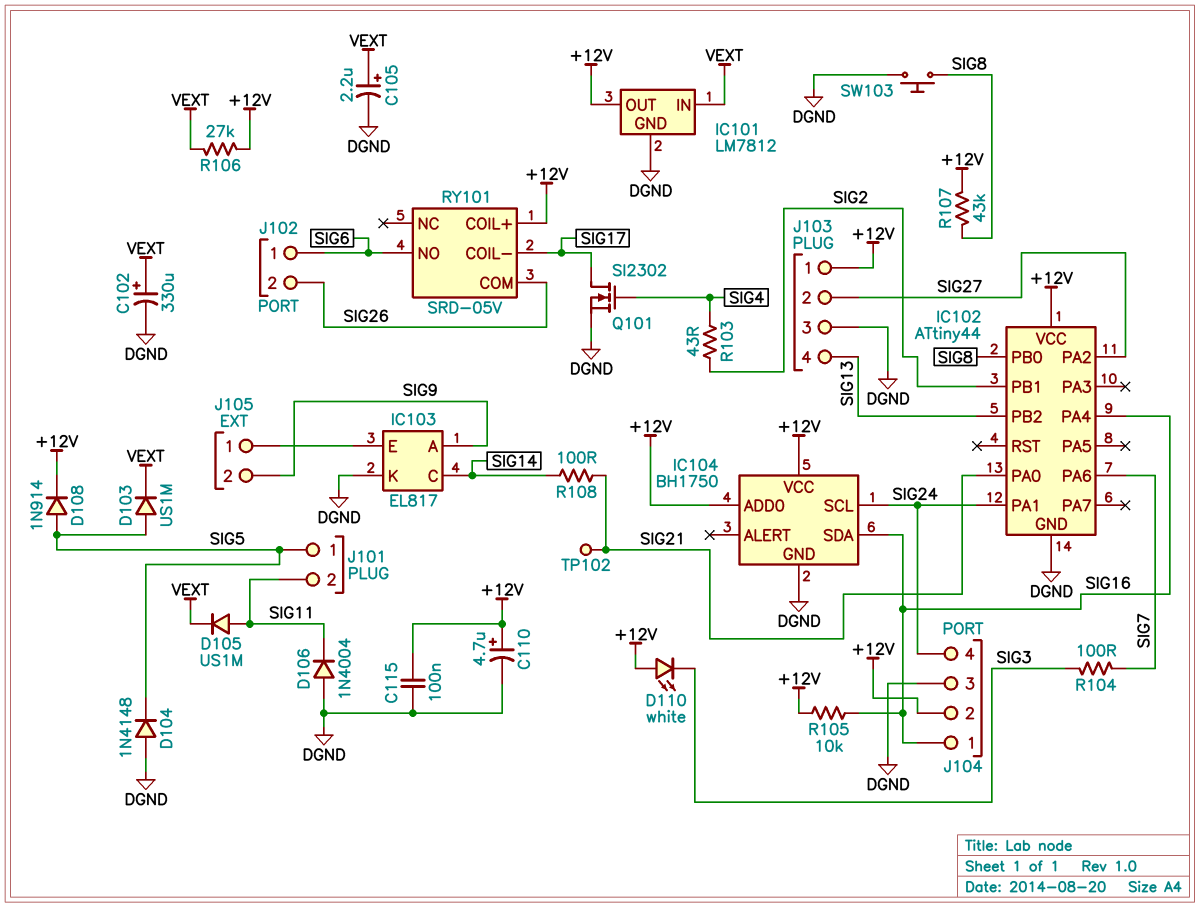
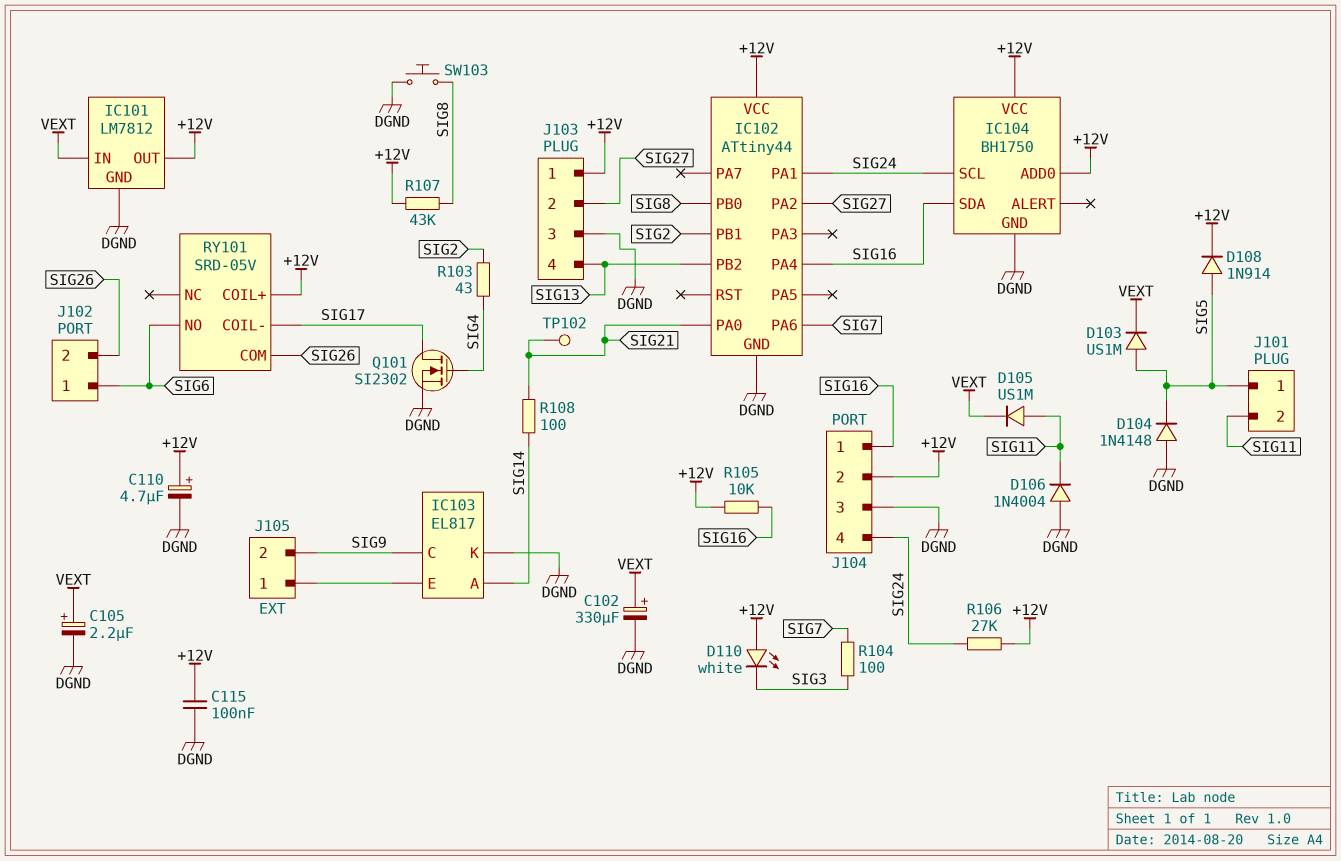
IC103 pin A: SIG9 -> SIG14
IC103 pin C: SIG14 -> SIG9
R106: 27k (+12V, VEXT) -> 27k (+12V, SIG24)

